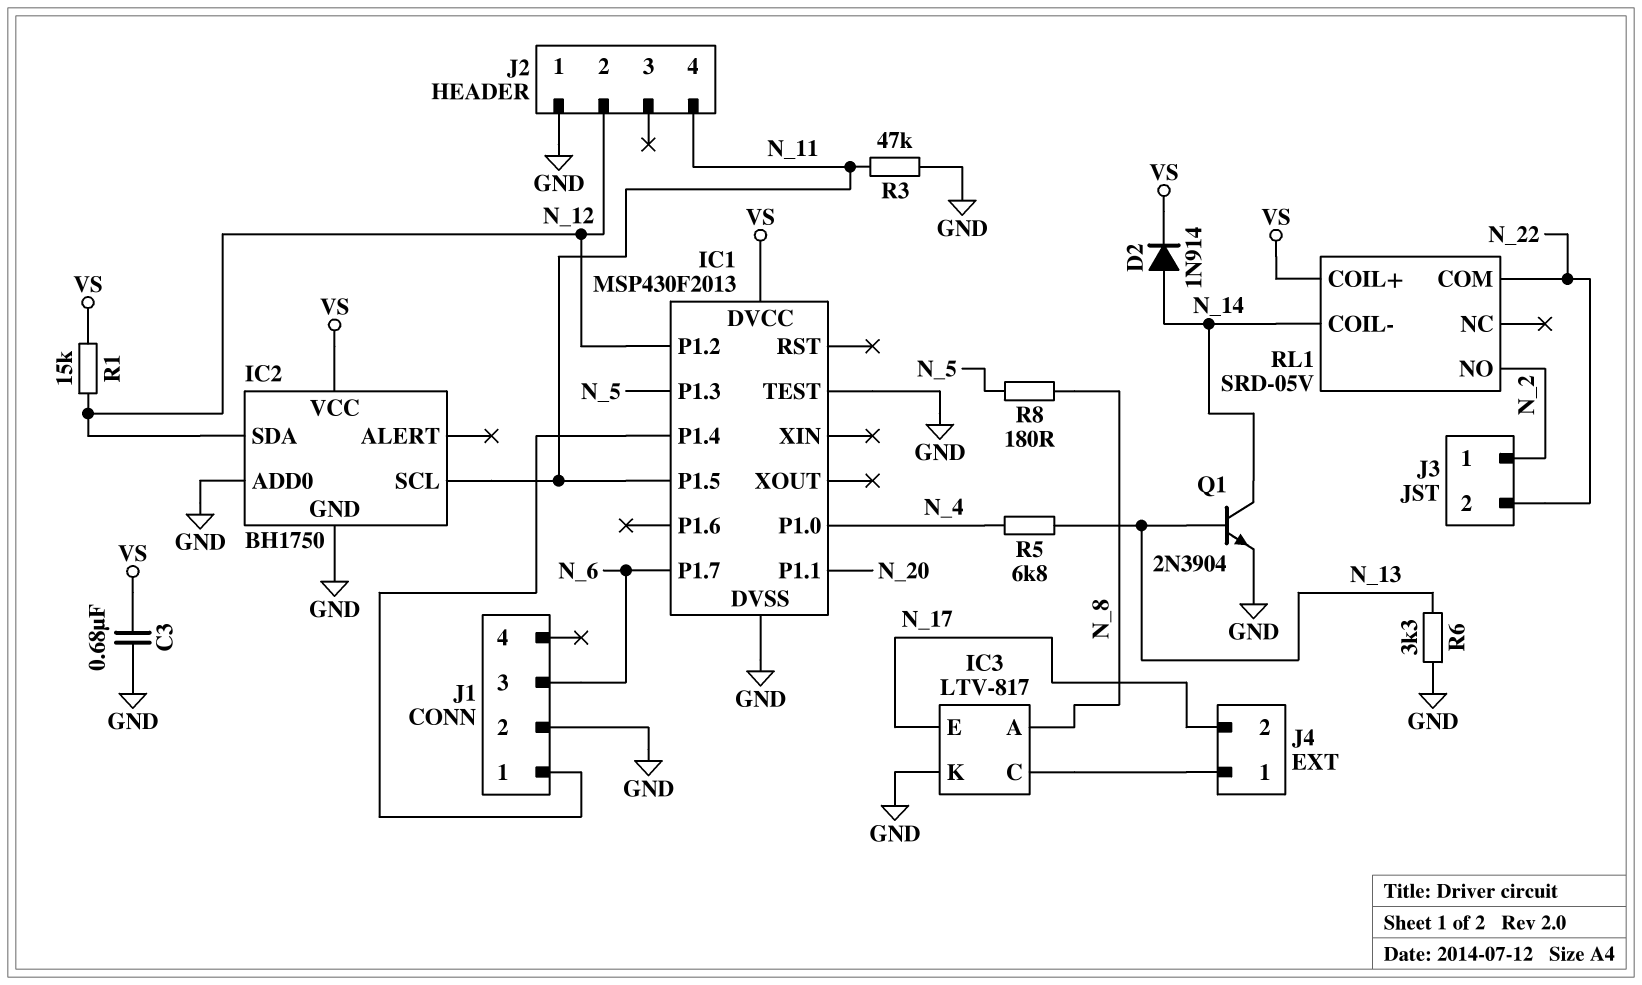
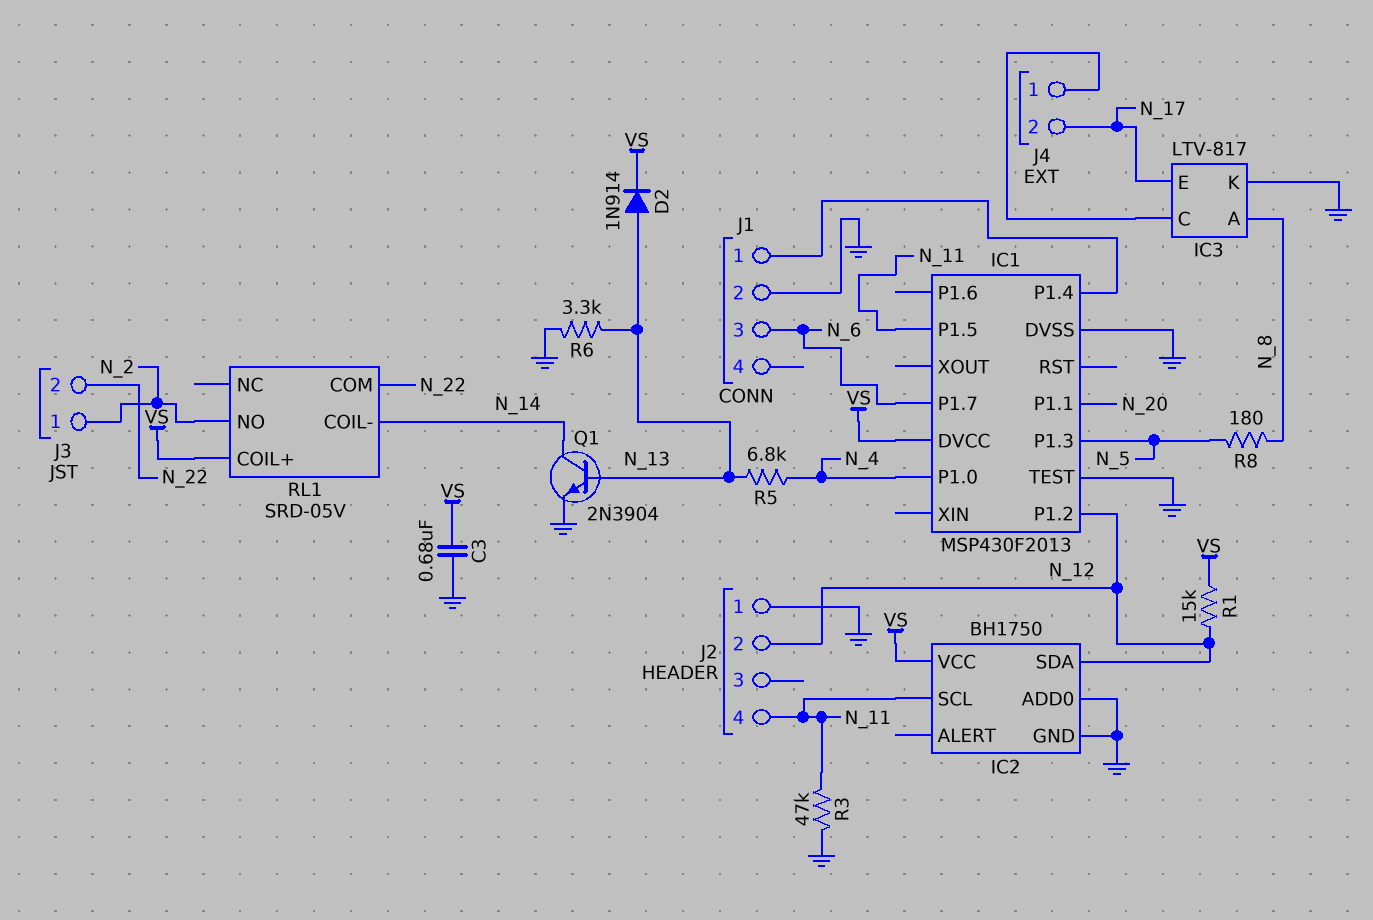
D2: diode 1N914 (A N_14, K VS) -> diode 1N914 (A N_13, K VS)

